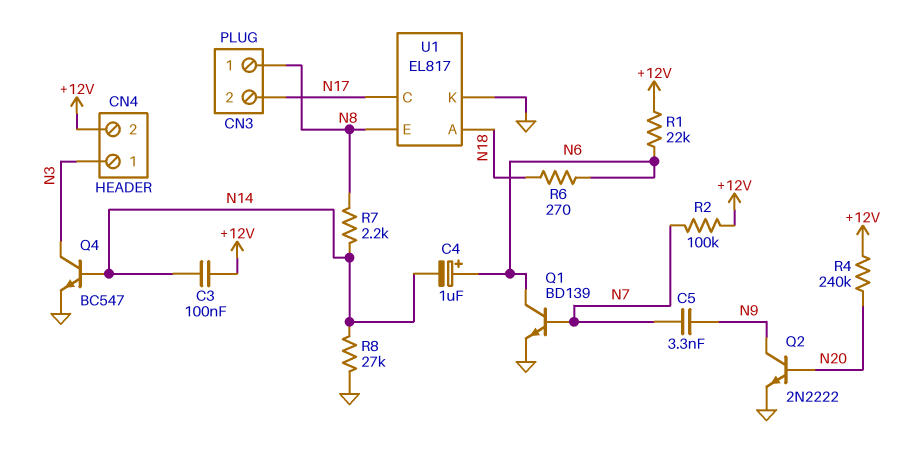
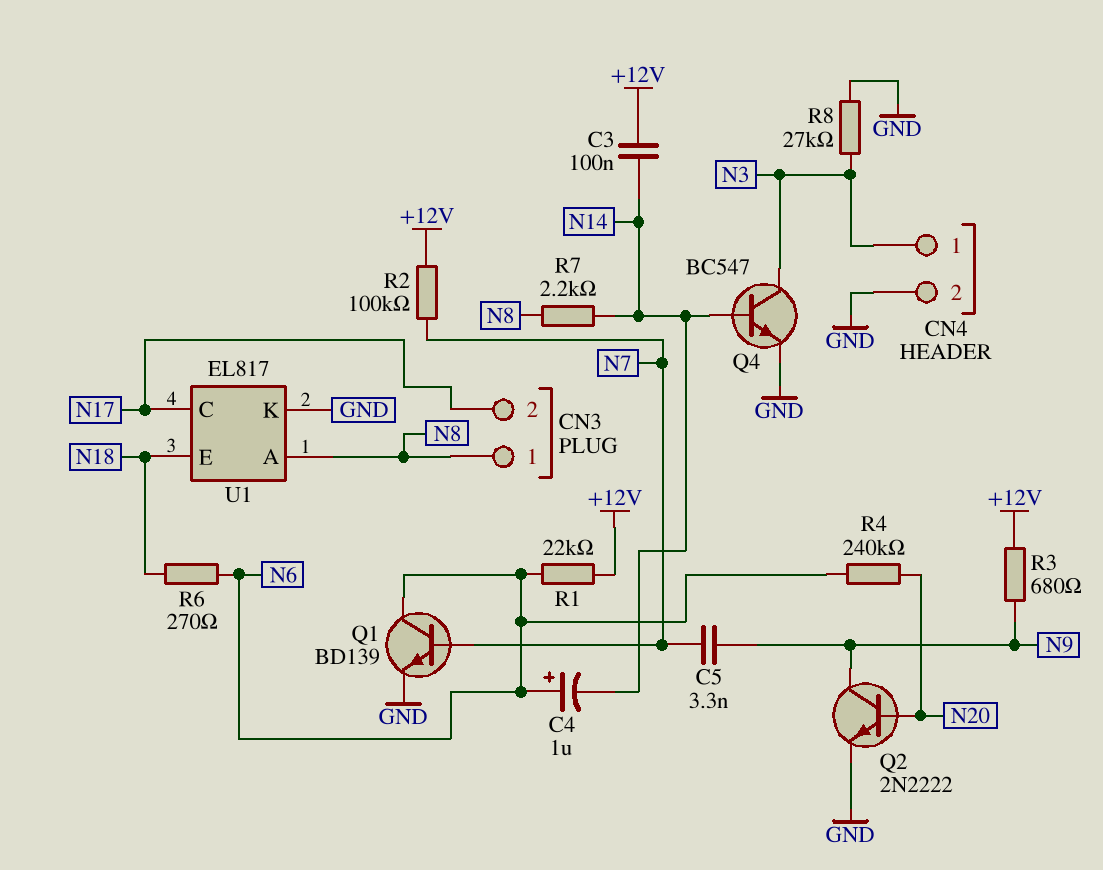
CN4 pin 2: +12V -> GND
R3: none -> 680 (+12V, N9)
R4: 240k (+12V, N20) -> 240k (N6, N20)
R8: 27k (GND, N14) -> 27k (GND, N3)
U1 pin A: N18 -> N8
U1 pin E: N8 -> N18

